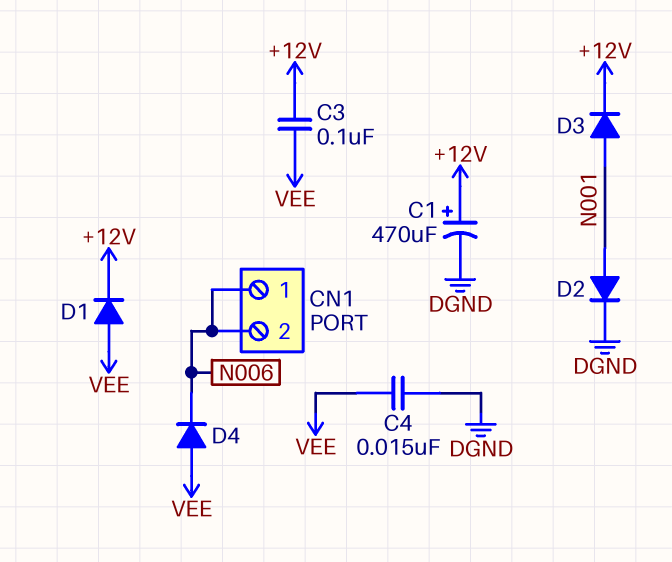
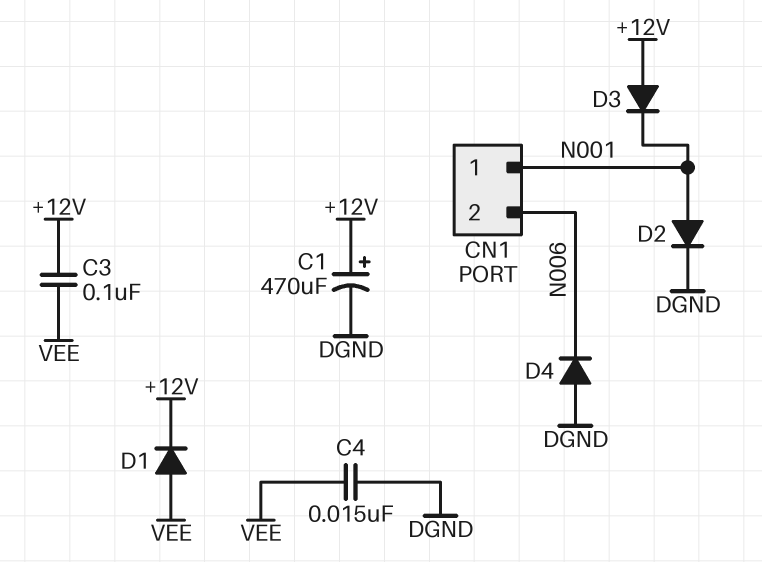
CN1 pin 1: N006 -> N001
D3: diode (A N001, K +12V) -> diode (A +12V, K N001)
D4: diode (A VEE, K N006) -> diode (A DGND, K N006)

